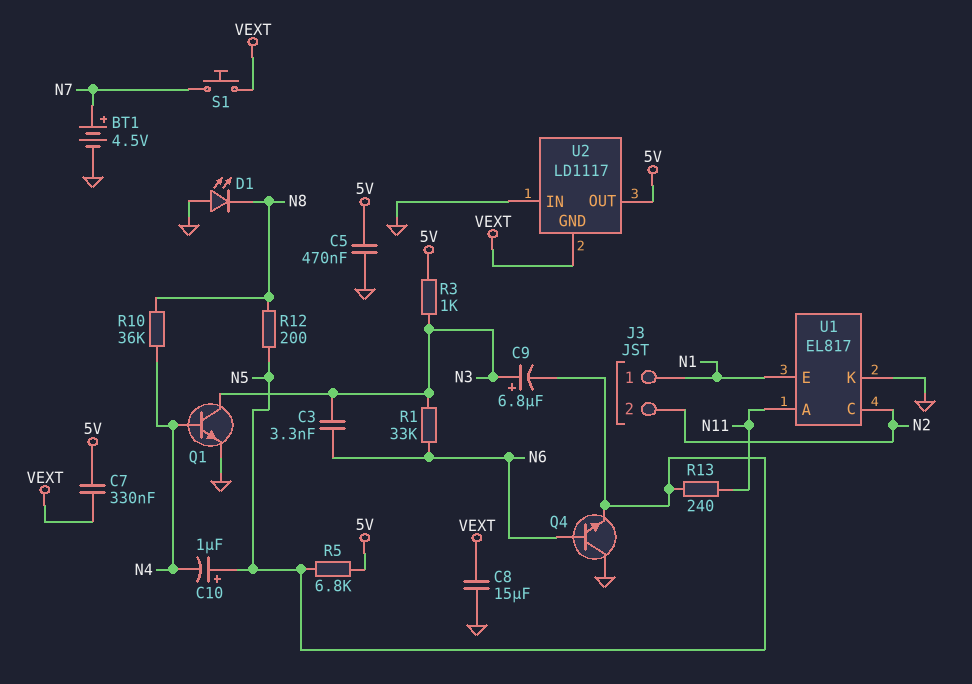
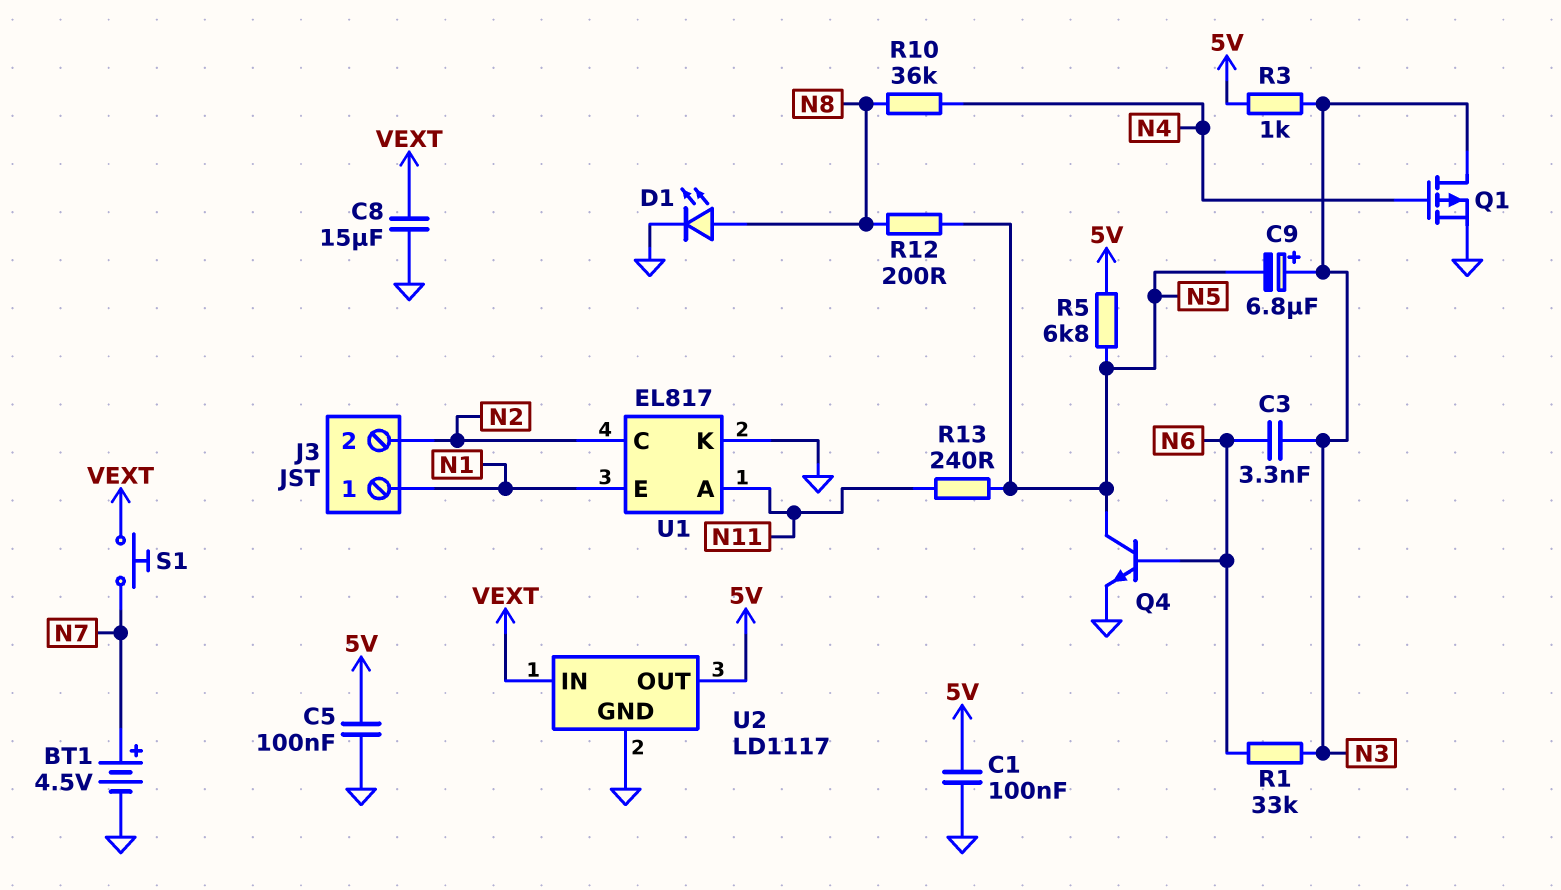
C1: none -> 100nF (5V, GND)
C5: 470nF (5V, GND) -> 100nF (5V, GND)
C7: 330nF (5V, VEXT) -> none
C10: 1uF (plus N5, minus N4) -> none
D1: LED (A GND, K N8) -> LED (A N8, K GND)
Q1: NPN (B N4, C N3, E GND) -> PMOS (G N4, D N3, S GND)
Q4: NPN (B N6, C GND, E N5) -> NPN (B N6, C N5, E GND)
U2 pin GND: VEXT -> GND
U2 pin IN: GND -> VEXT

